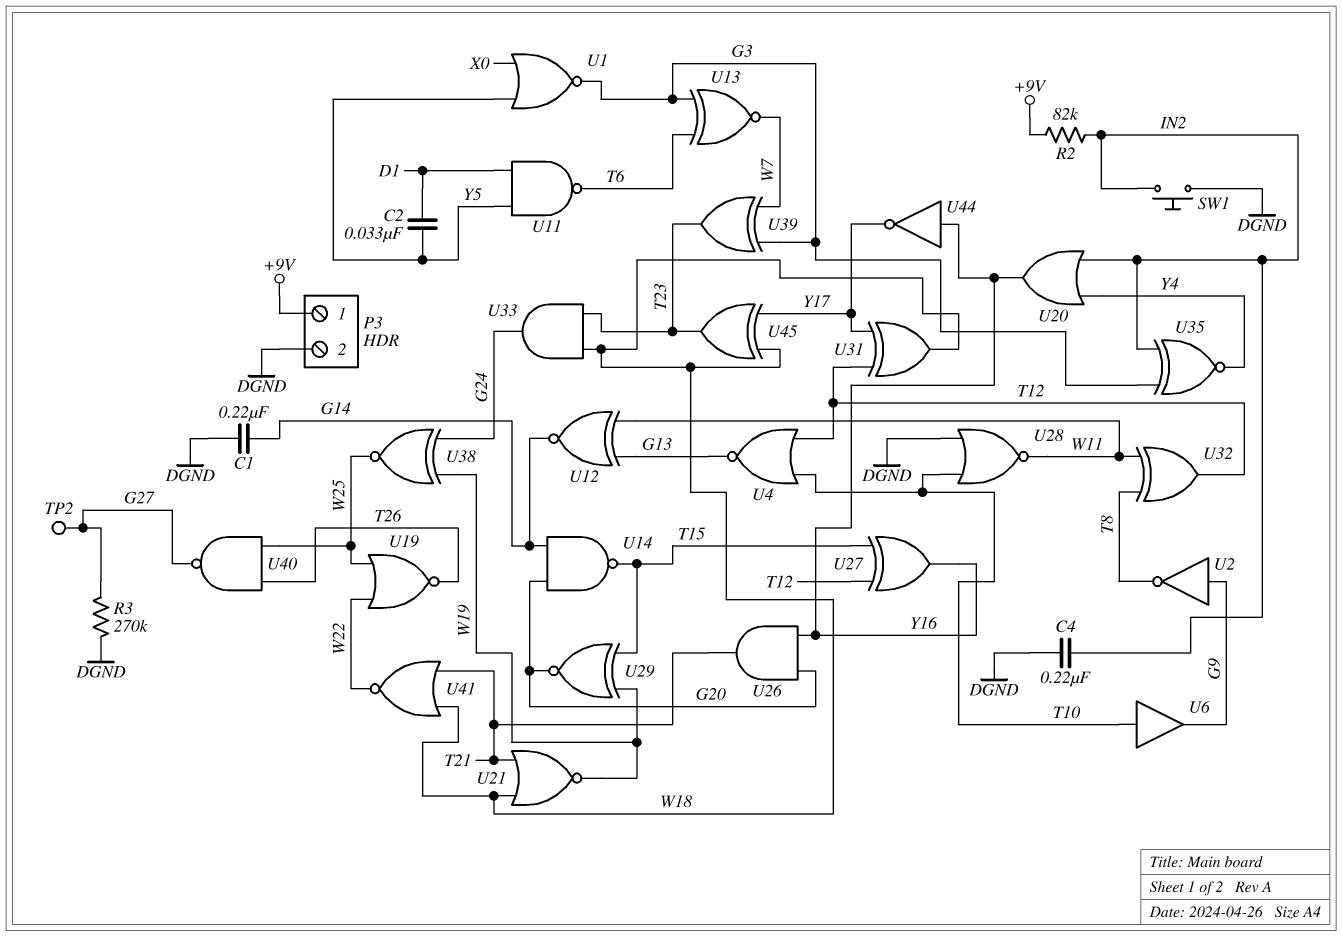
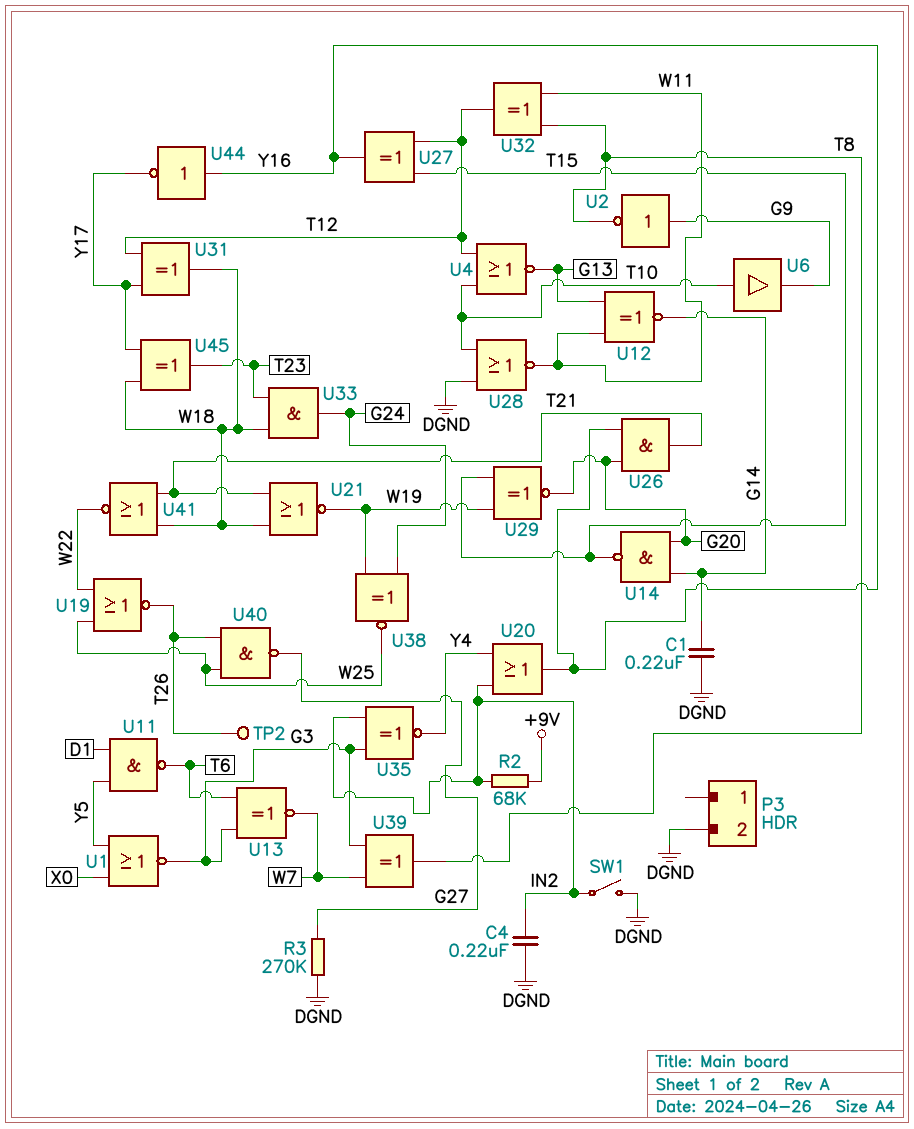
C2: 33nF (D1, Y5) -> none
P3 pin 1: +9V -> none
R2: 82k (+9V, IN2) -> 68k (+9V, IN2)
SW1: button (DGND, IN2) -> switch (DGND, IN2)
TP2: test point (G27) -> test point (T26)
U39: XOR (in G3, in W7, out T23) -> XOR (in G3, in W7, out T8)

